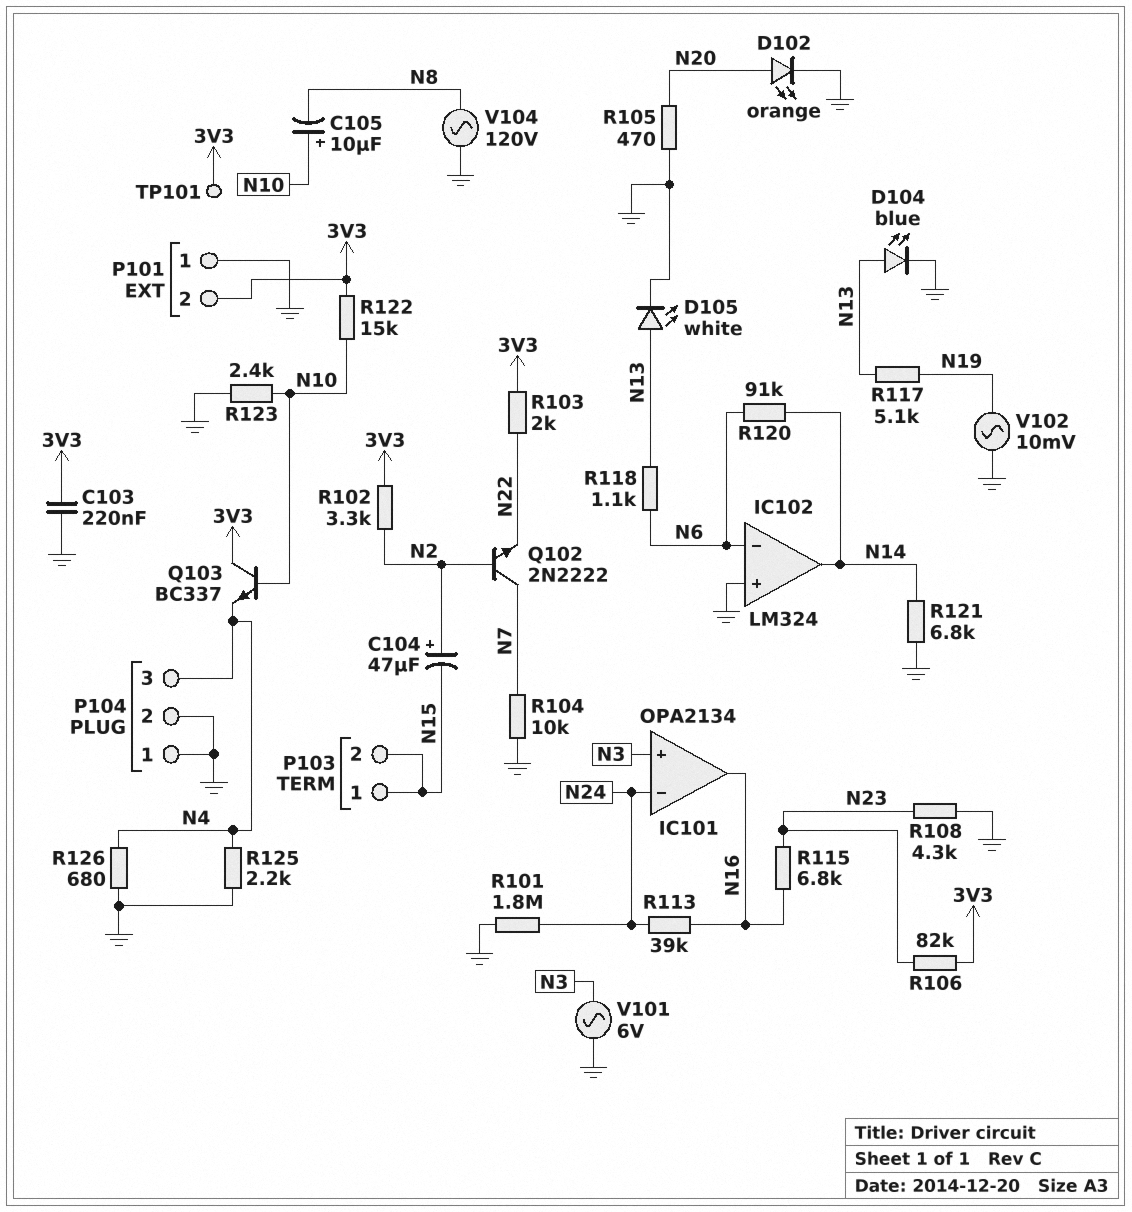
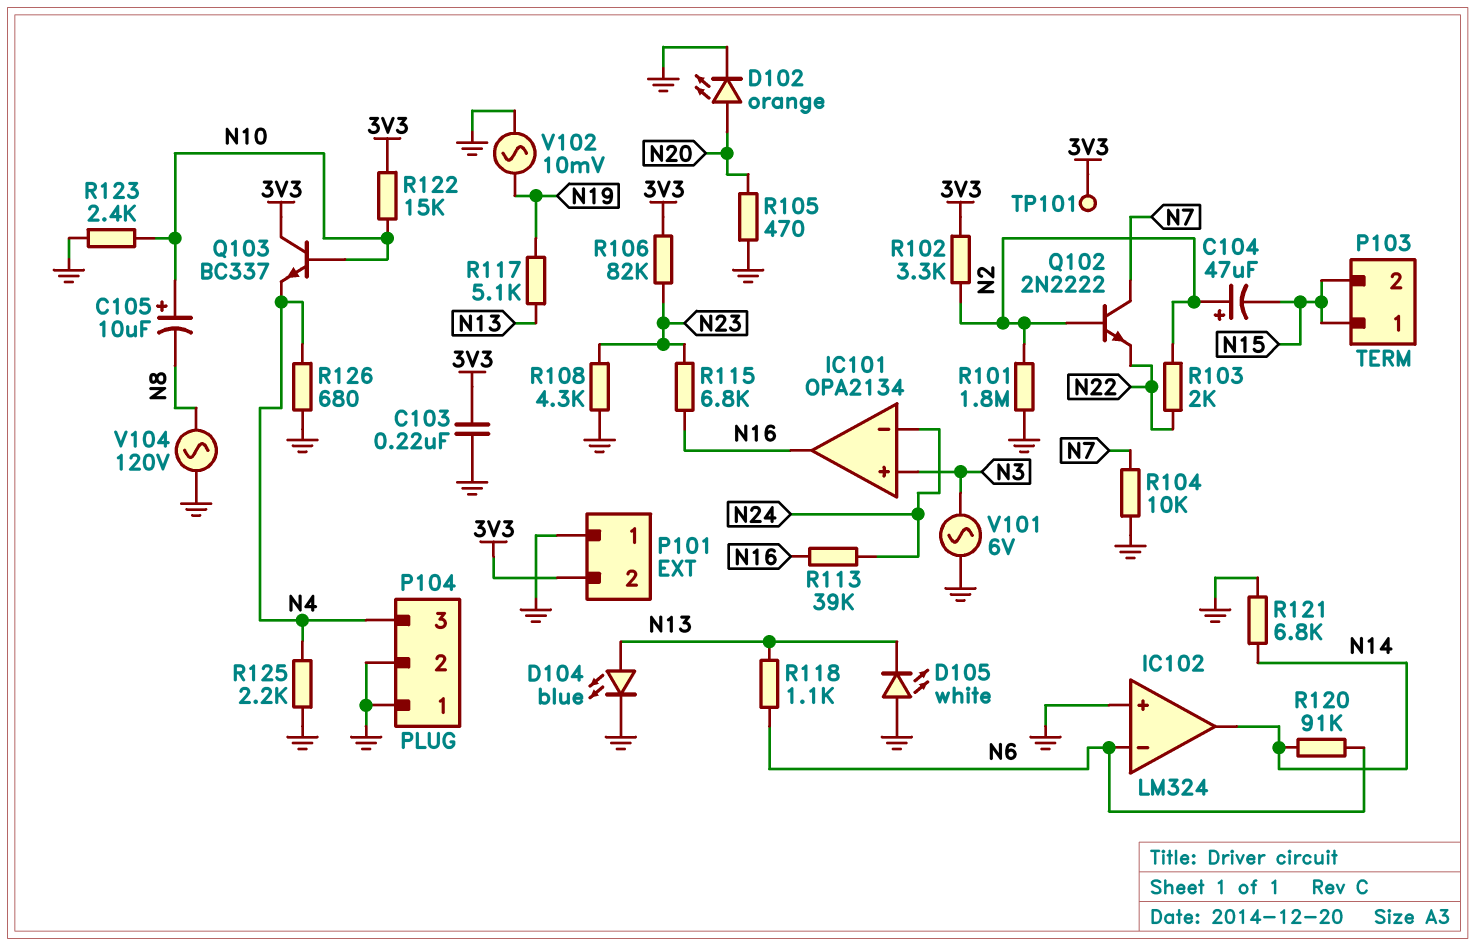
D105: LED white (A N13, K GND) -> LED white (A GND, K N13)
R101: 1.8M (GND, N24) -> 1.8M (GND, N2)
R103: 2k (3V3, N22) -> 2k (N2, N22)

